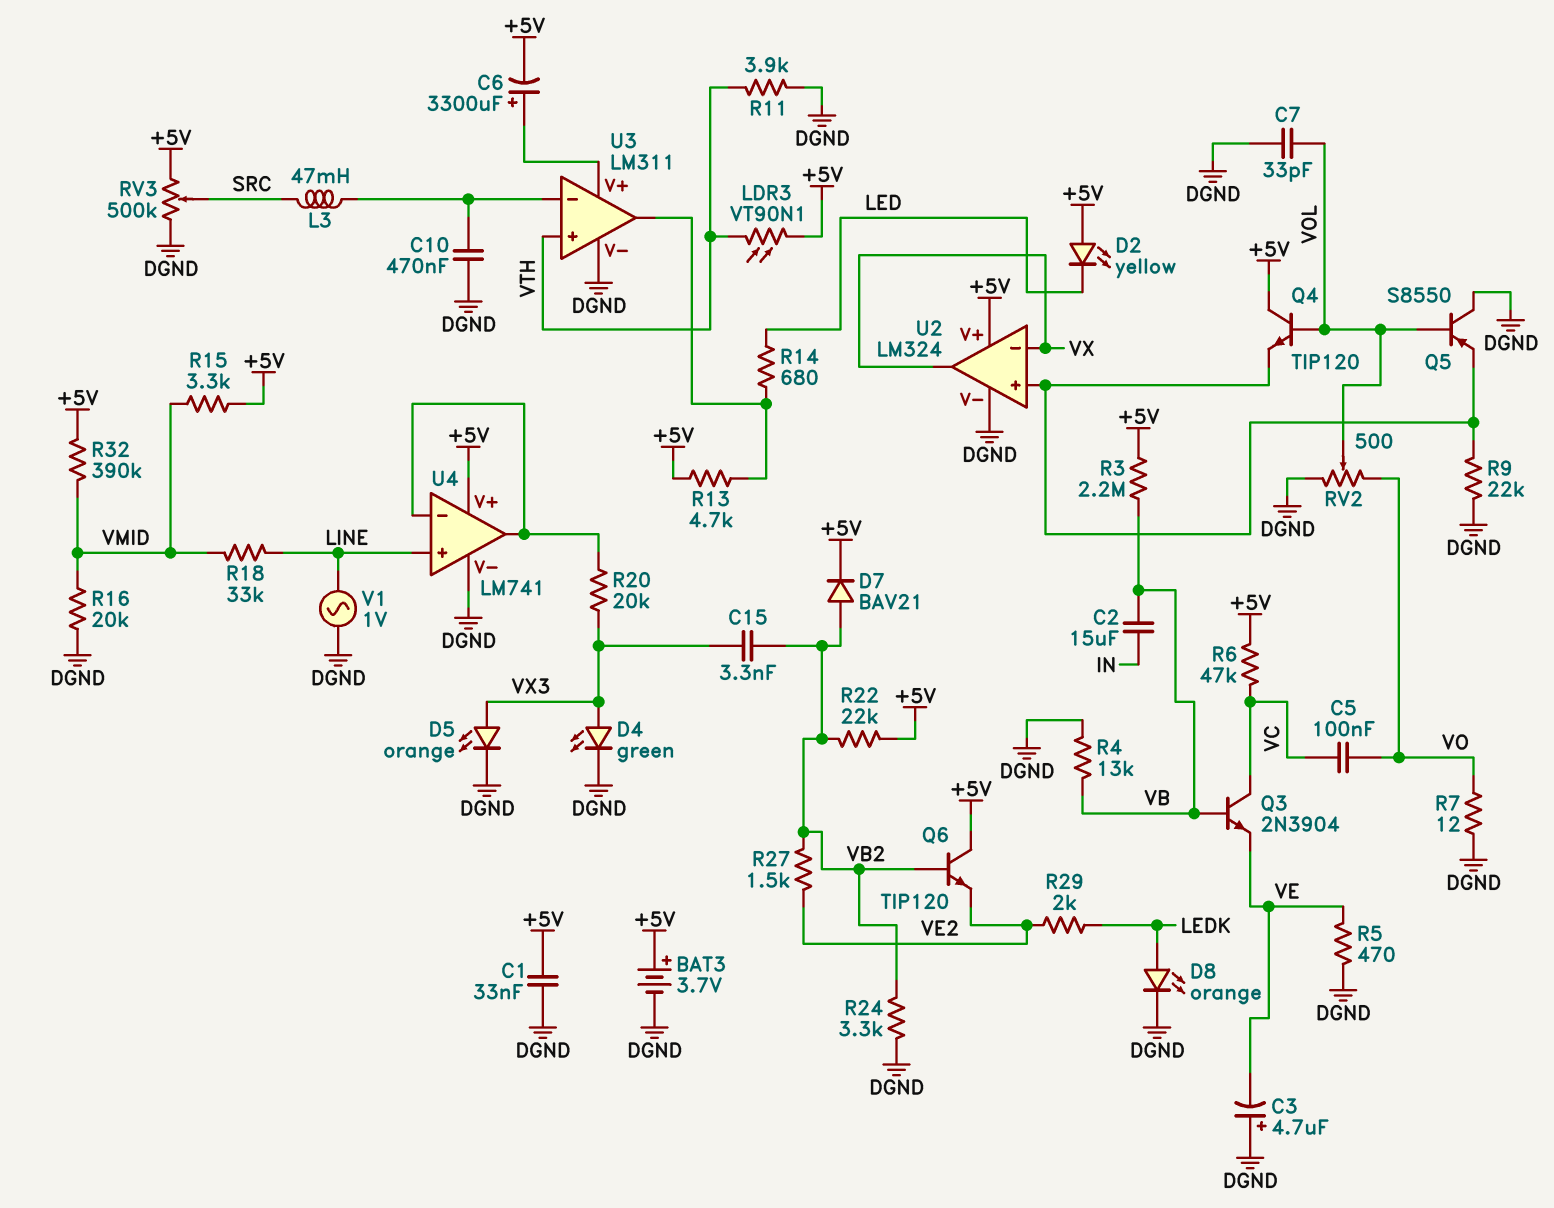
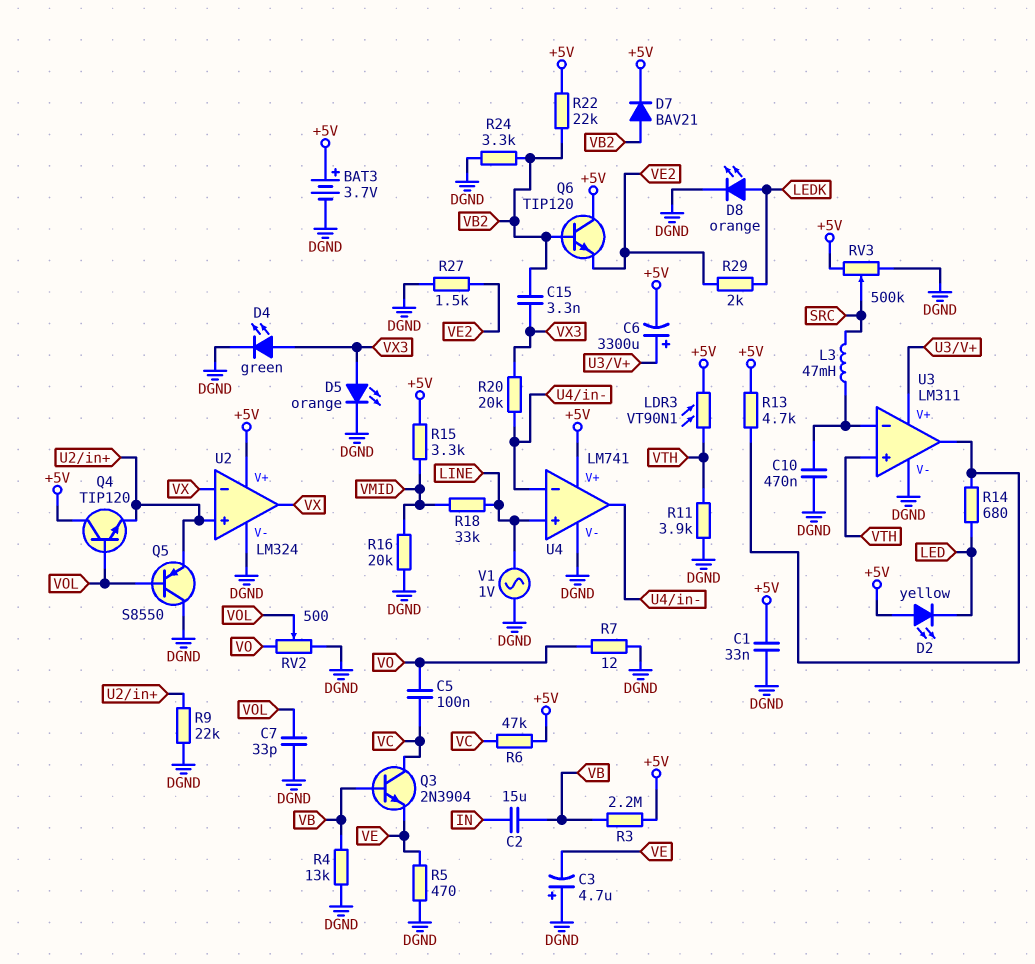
R27: 1.5k (VB2, VE2) -> 1.5k (DGND, VE2)
R32: 390k (+5V, VMID) -> none

